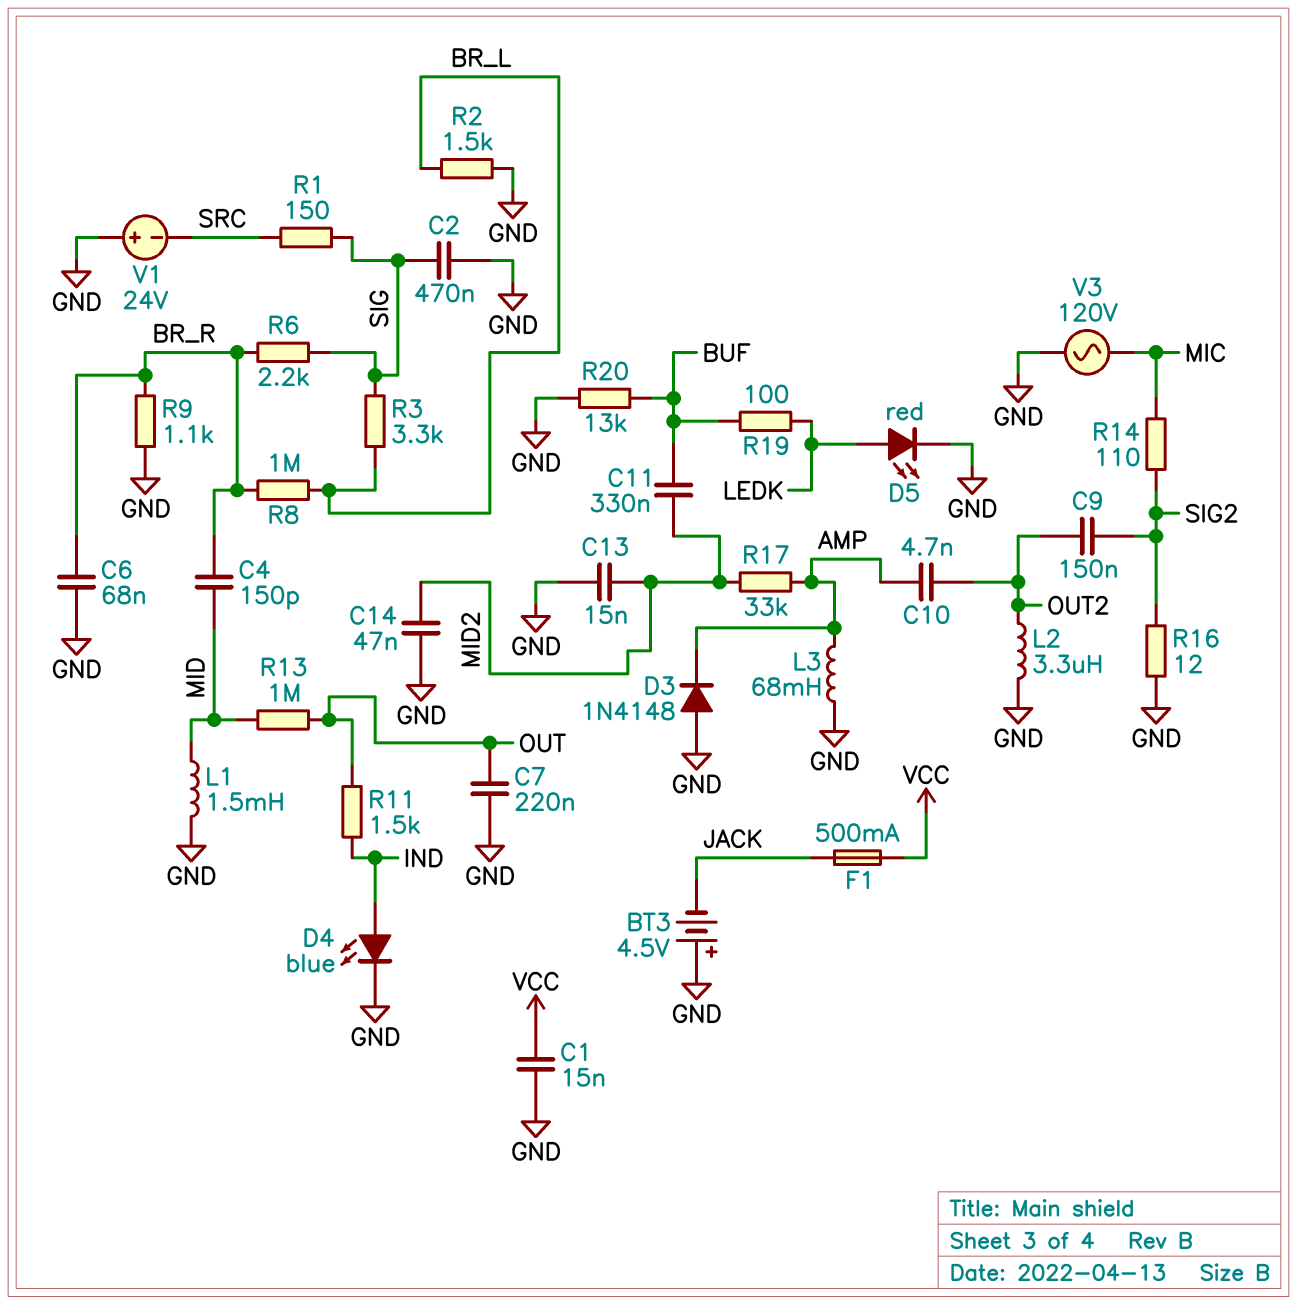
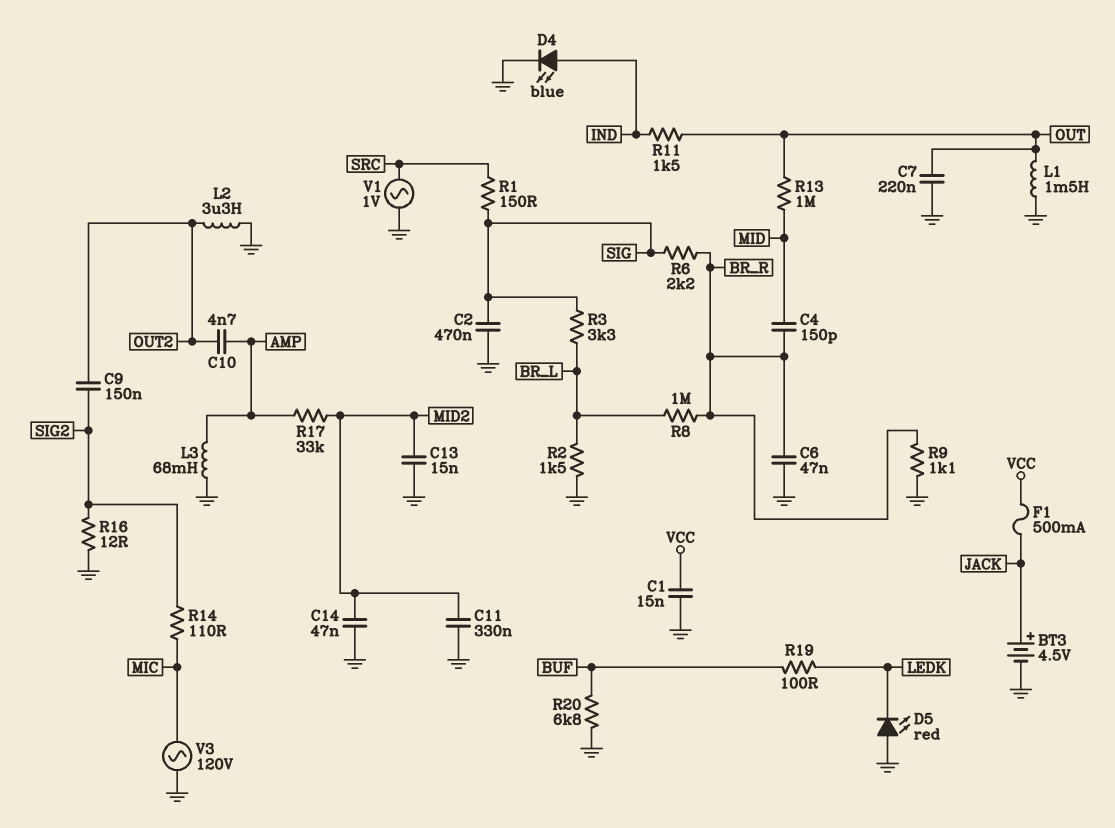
BT3: 4.5V (plus GND, minus JACK) -> 4.5V (plus JACK, minus GND)
C6: 68nF (BR_R, GND) -> 47nF (BR_R, GND)
C11: 330nF (BUF, MID2) -> 330nF (GND, MID2)
D3: diode 1N4148 (A GND, K AMP) -> none
D5: LED red (A LEDK, K GND) -> LED red (A GND, K LEDK)
L1: 1.5mH (GND, MID) -> 1.5mH (GND, OUT)
R20: 13k (BUF, GND) -> 6.8k (BUF, GND)
V1: 24V (plus GND, minus SRC) -> AC 1V (GND, SRC)

